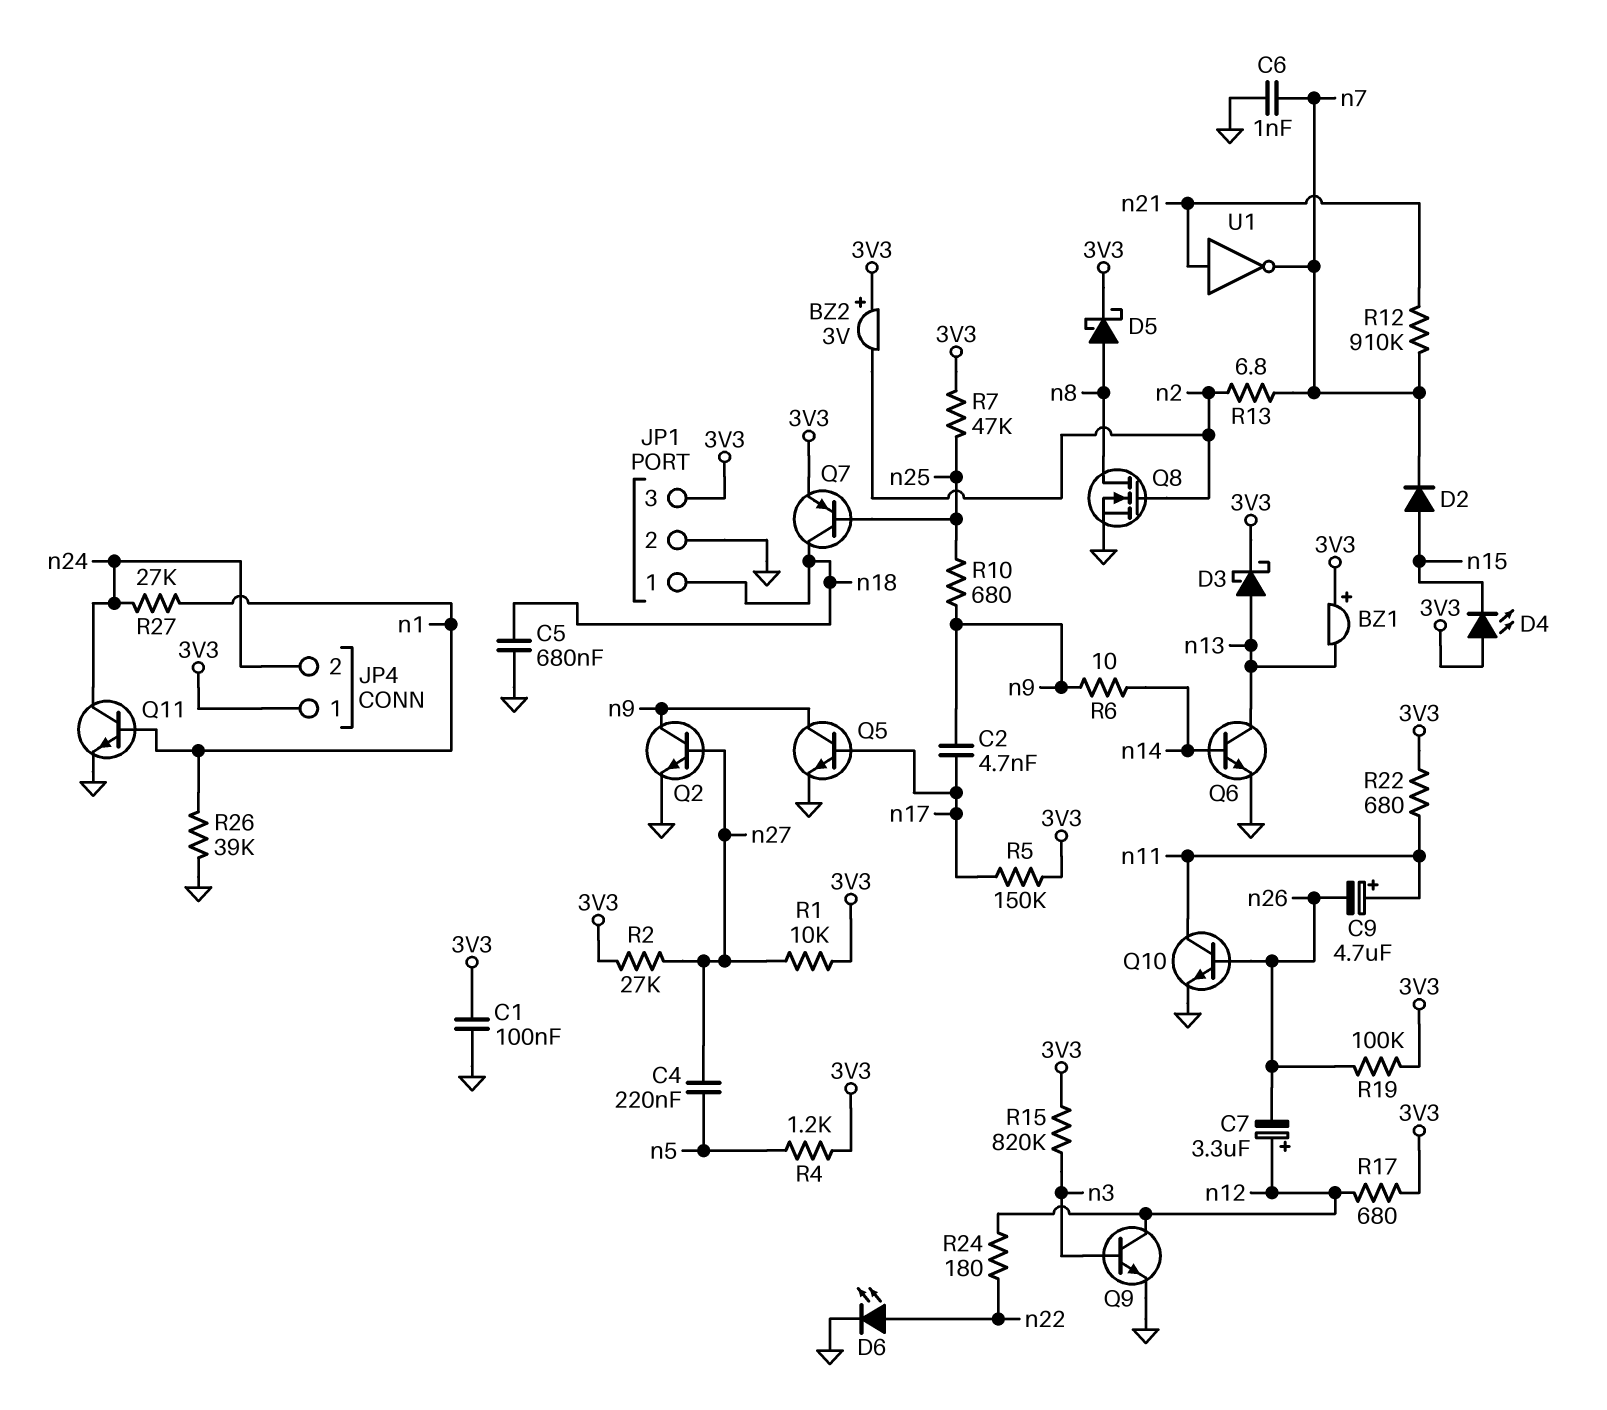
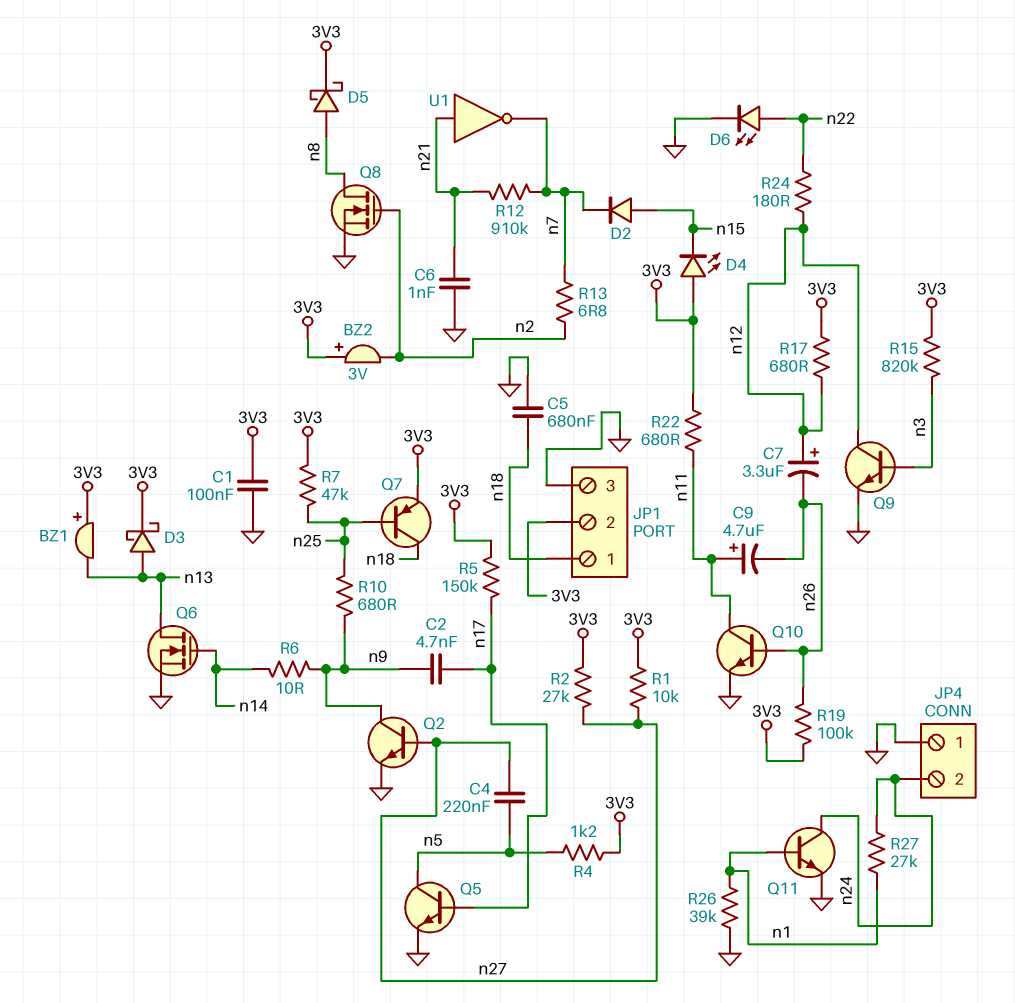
C6: 1nF (GND, n7) -> 1nF (GND, n21)
JP1 pin 2: GND -> 3V3
JP1 pin 3: 3V3 -> GND
JP4 pin 1: 3V3 -> GND
Q5: NPN (B n17, C n9, E GND) -> NPN (B n17, C n5, E GND)
Q6: NPN (B n14, C n13, E GND) -> NMOS (G n14, D n13, S GND)

